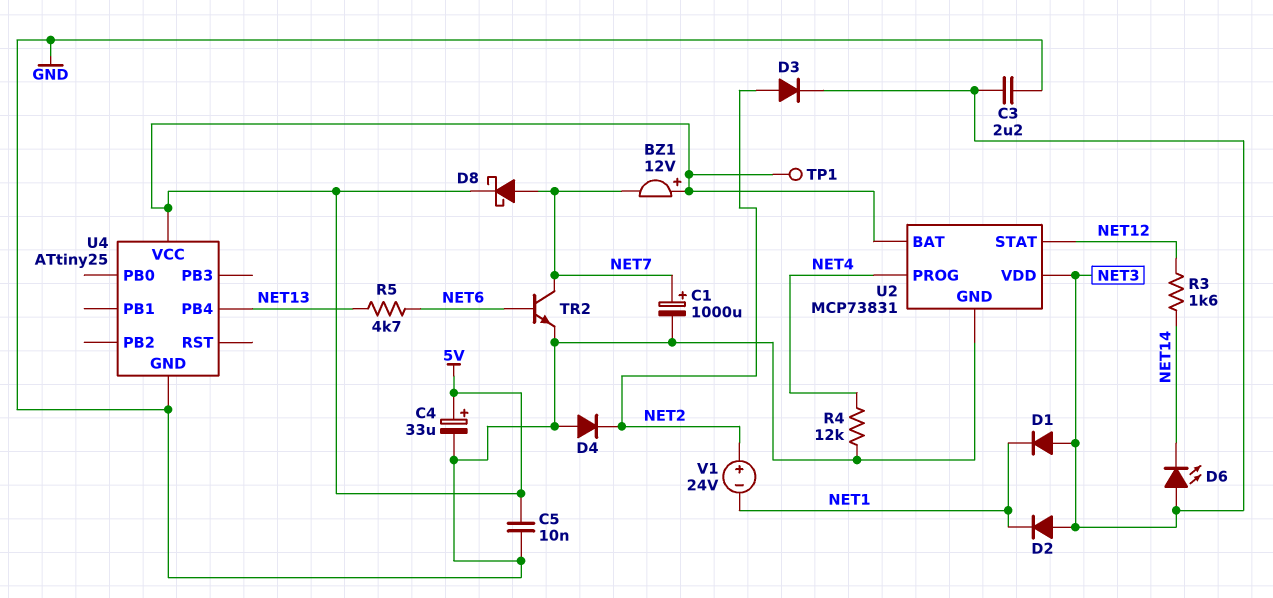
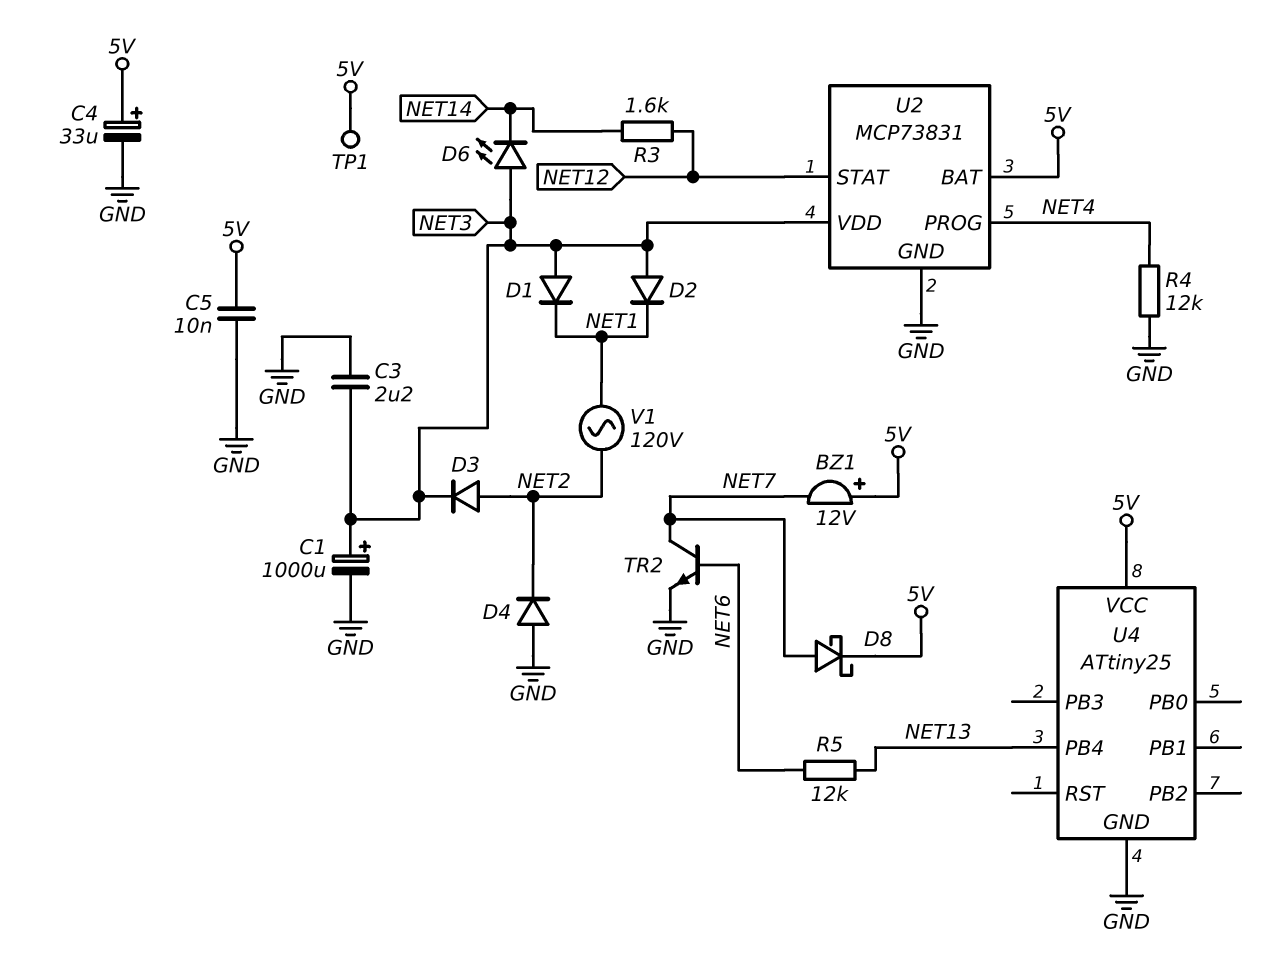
C1: 1000uF (plus NET7, minus GND) -> 1000uF (plus NET3, minus GND)
R5: 4.7k (NET6, NET13) -> 12k (NET6, NET13)
V1: 24V (plus NET2, minus NET1) -> AC 120V (NET1, NET2)

